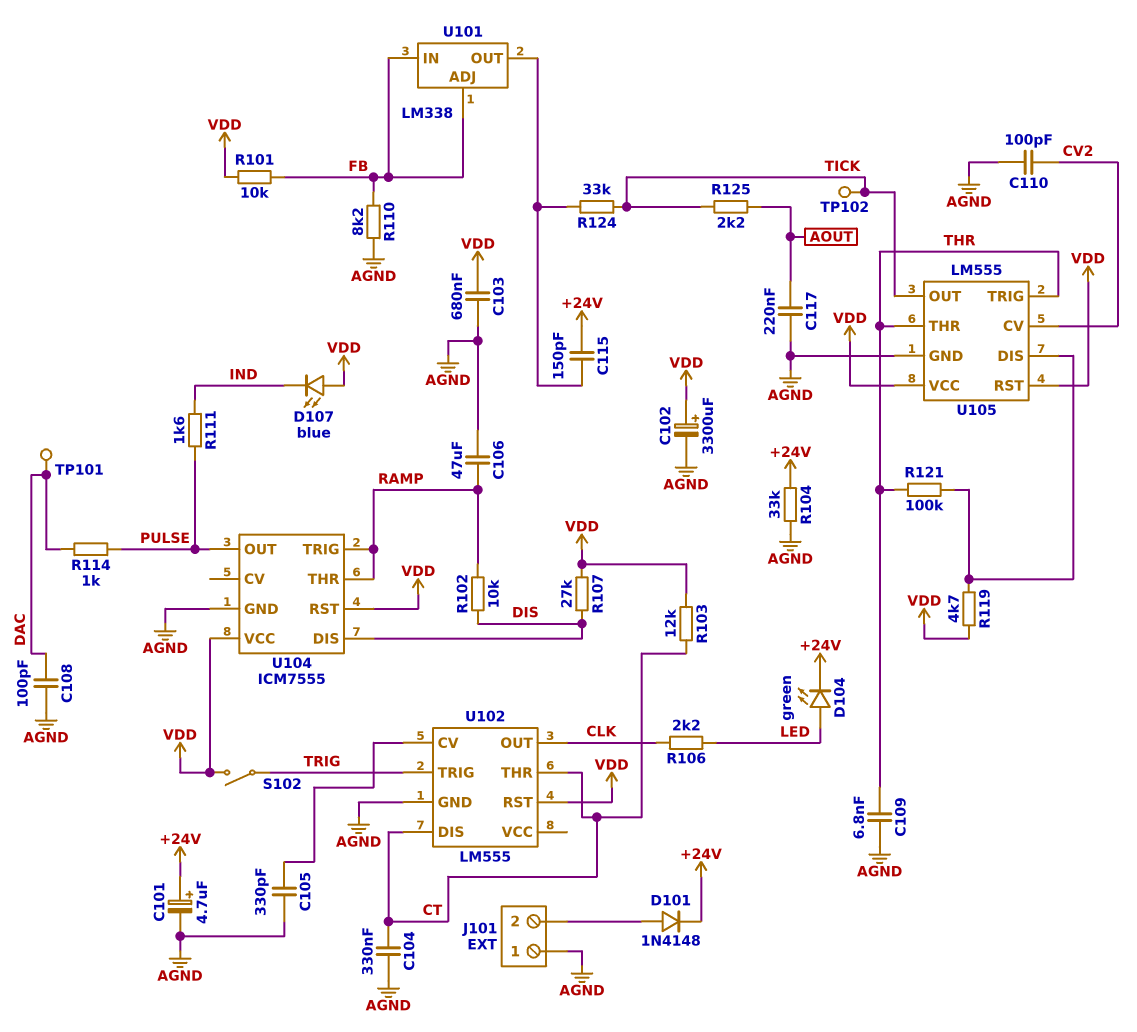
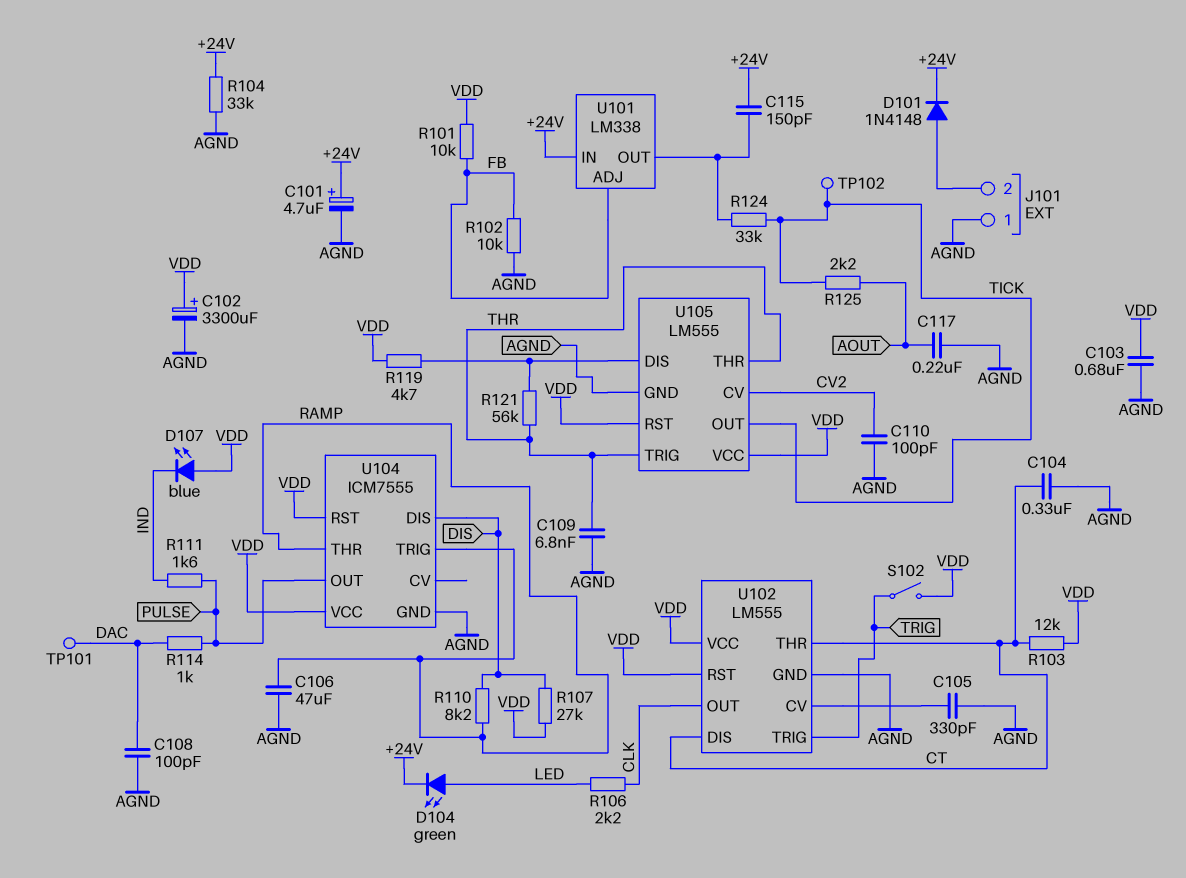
R102: 10k (DIS, RAMP) -> 10k (AGND, FB)
R110: 8.2k (AGND, FB) -> 8.2k (DIS, RAMP)
R121: 100k (THR, U105/DIS) -> 56k (THR, U105/DIS)
U101 pin IN: FB -> +24V
U102 pin VCC: none -> VDD

